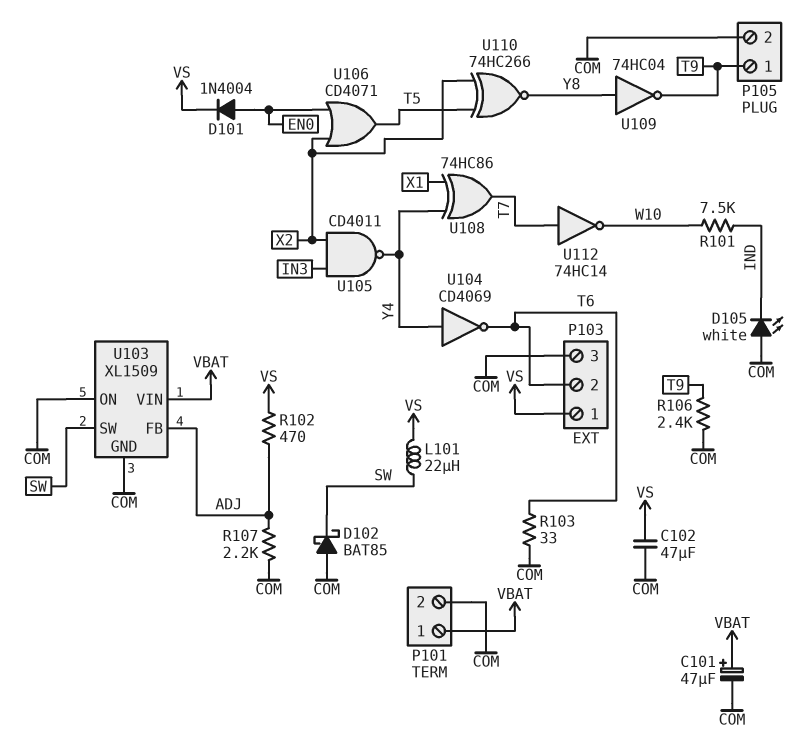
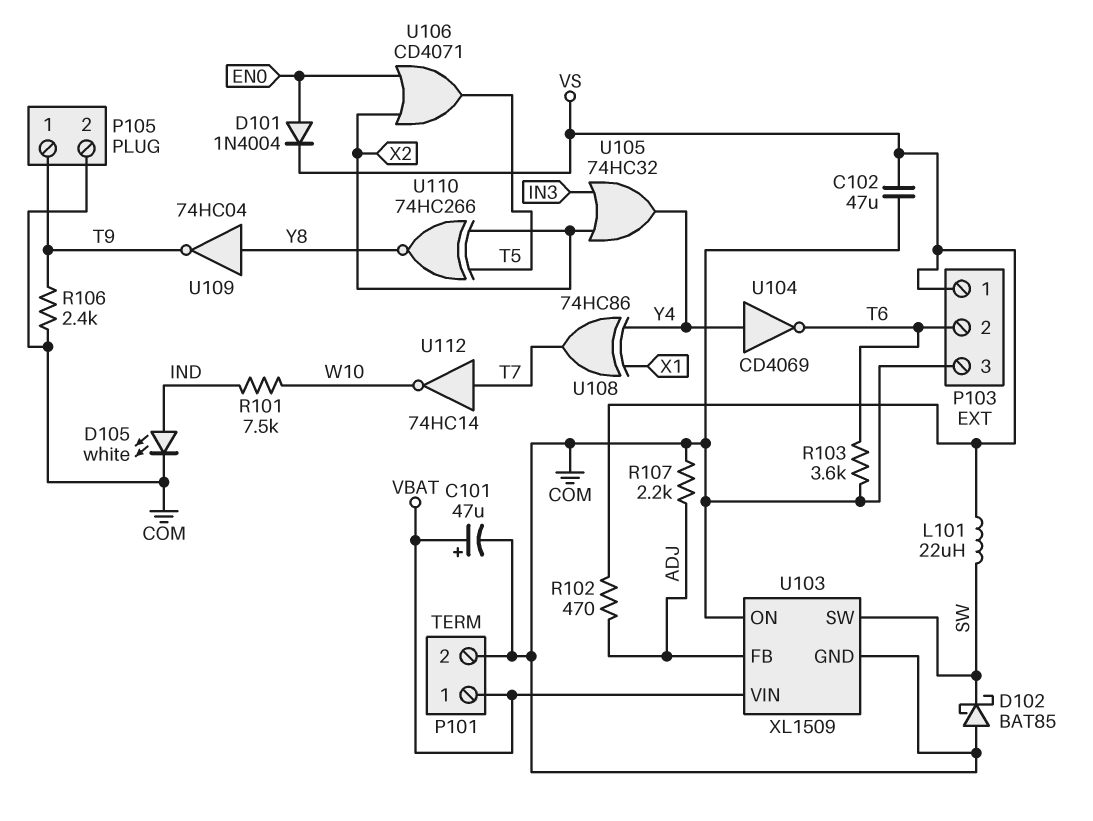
D105: LED white (A COM, K IND) -> LED white (A IND, K COM)
R103: 33 (COM, T6) -> 3.6k (COM, T6)
U105: NAND CD4011 (in IN3, in X2, out Y4) -> OR 74HC32 (in IN3, in X2, out Y4)

